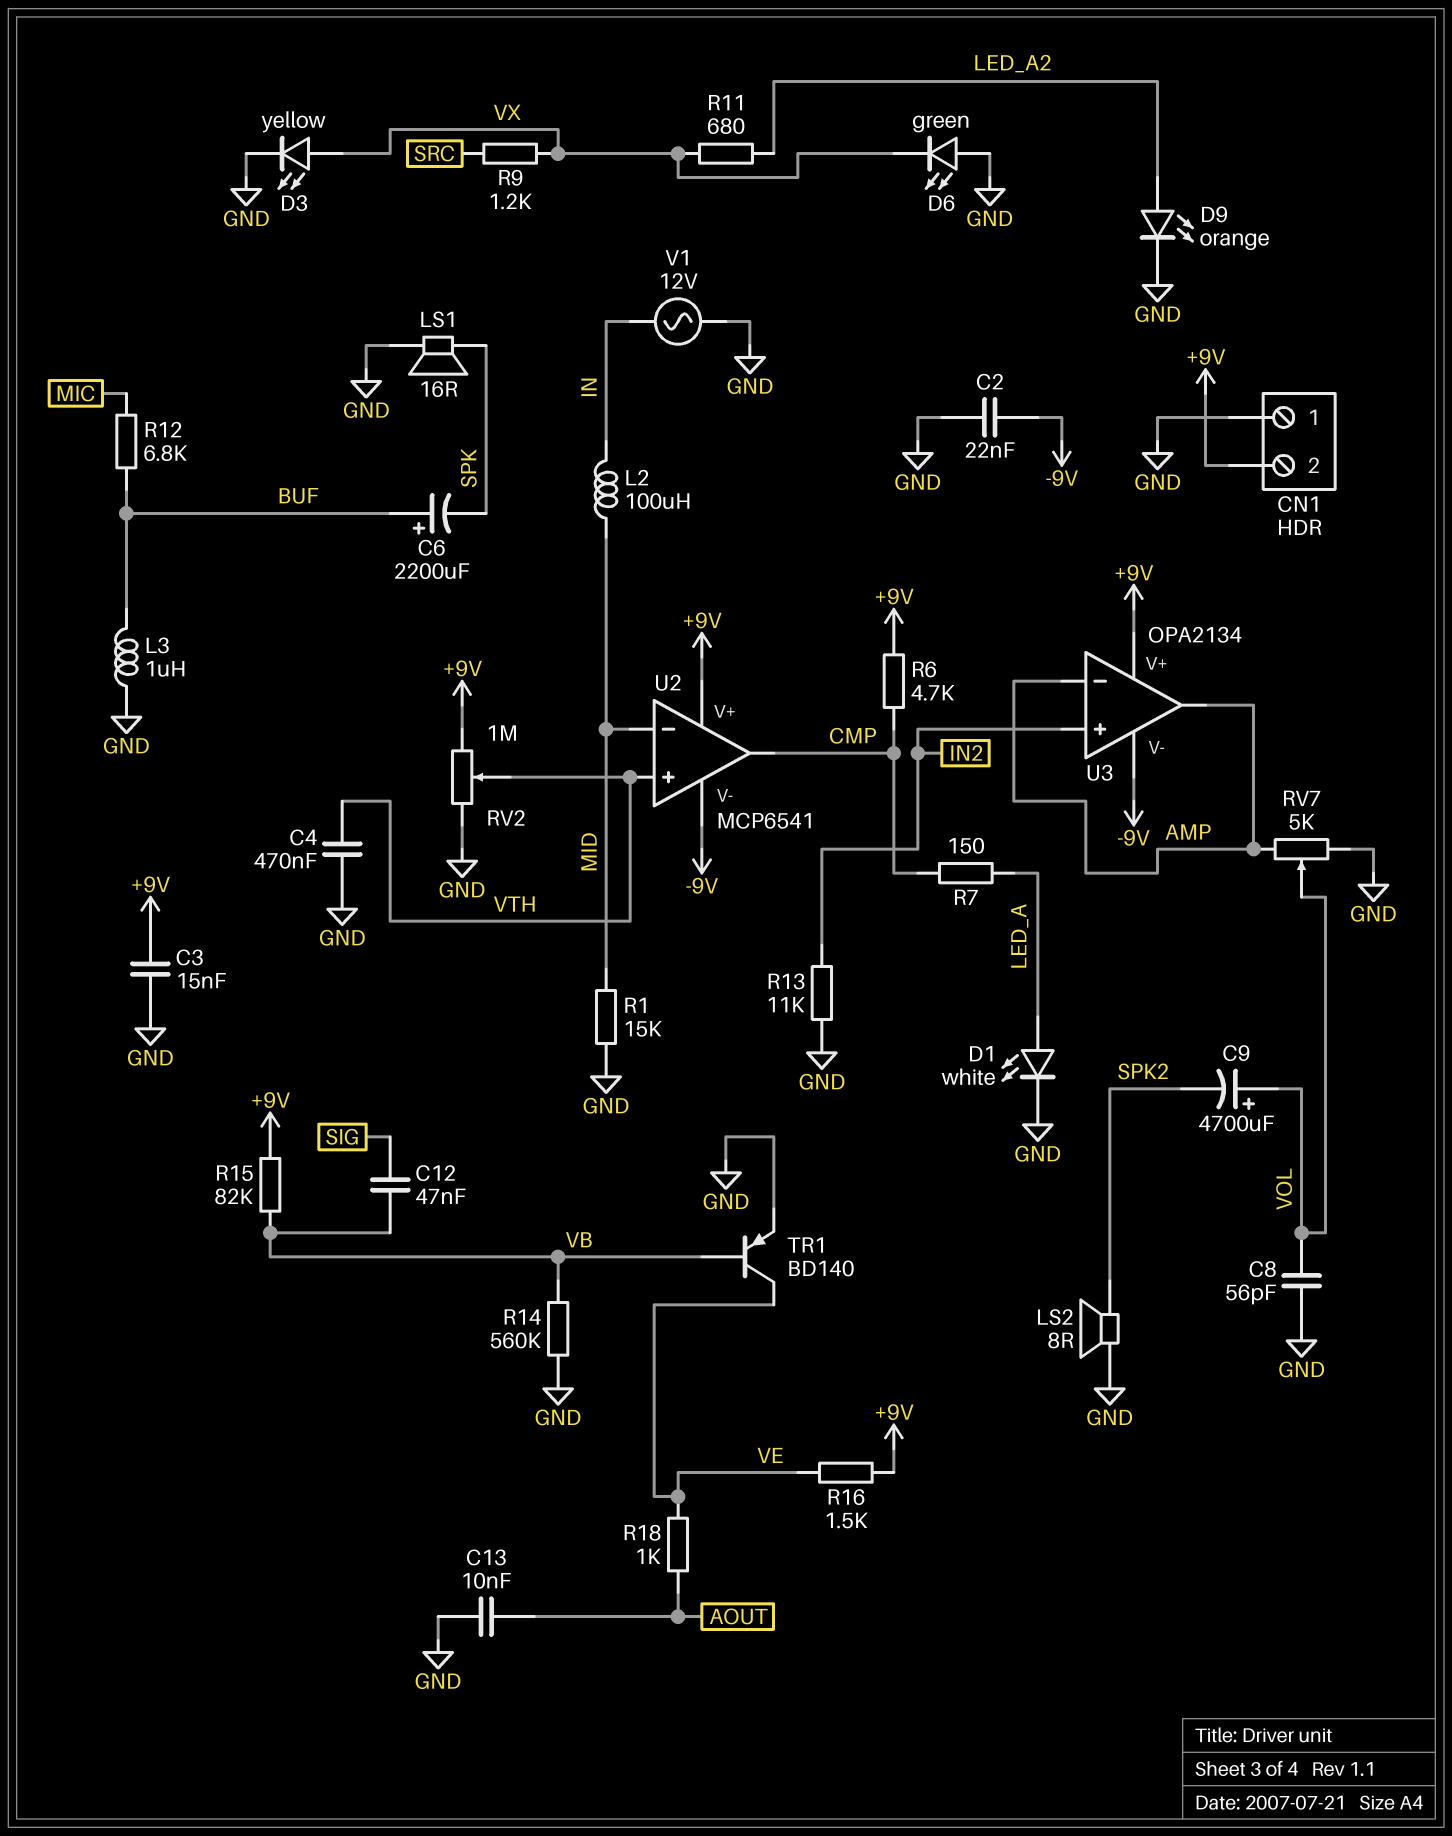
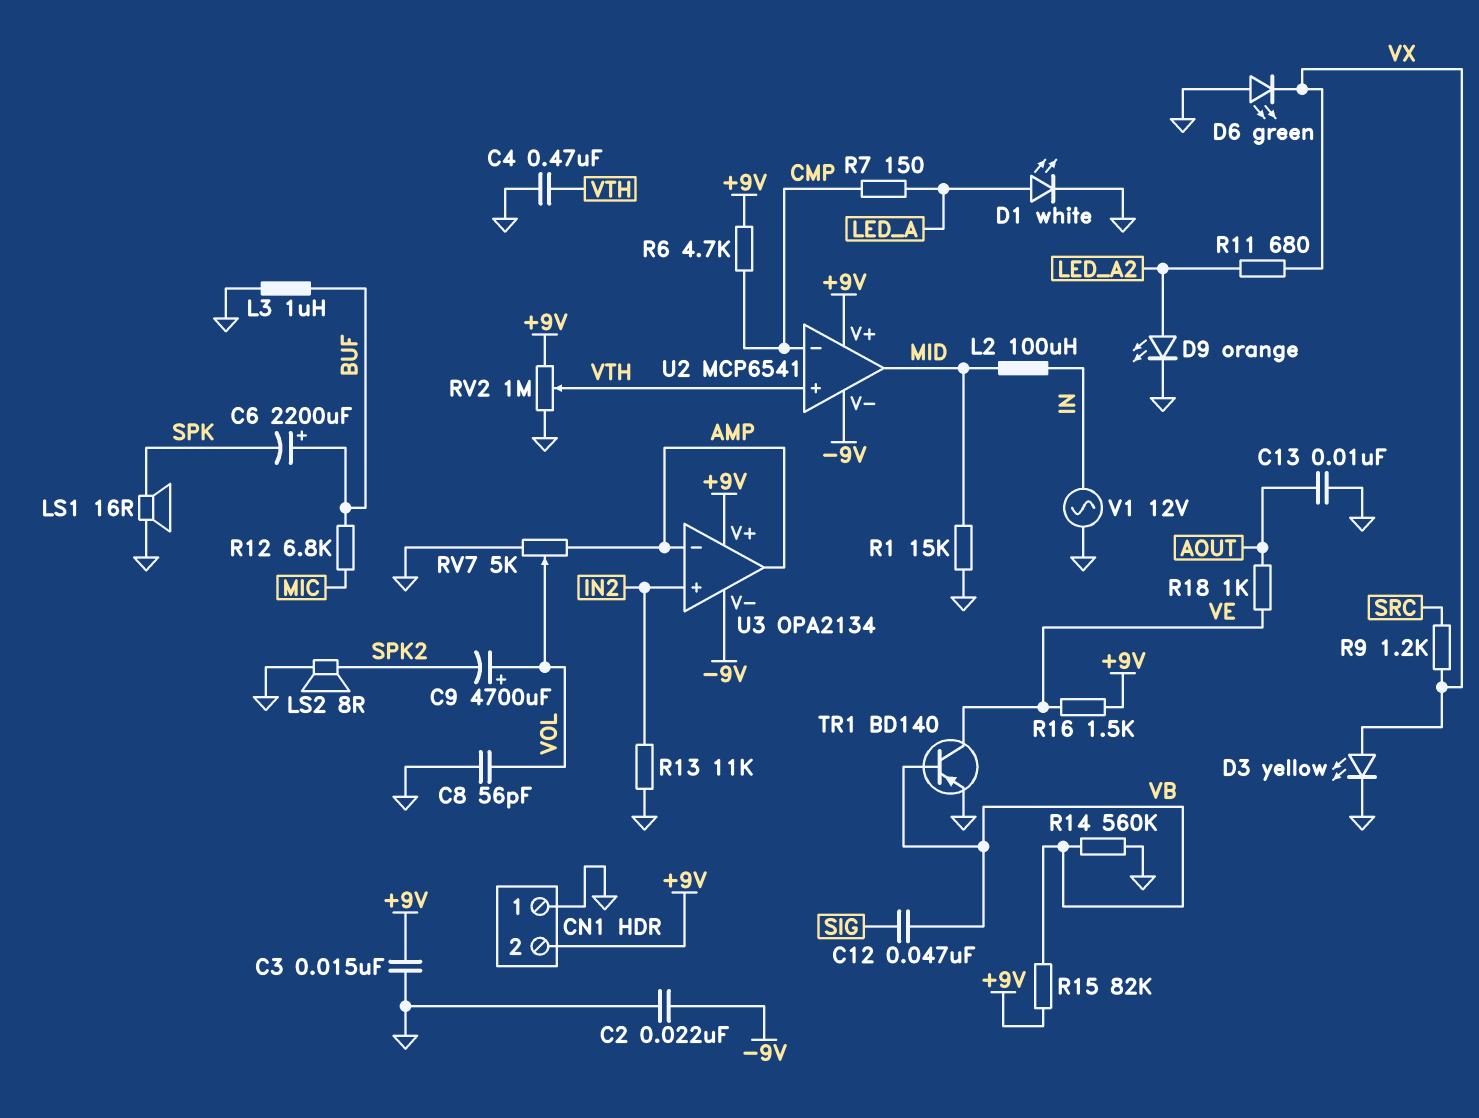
U2 pin in-: MID -> CMP
U2 pin out: CMP -> MID

